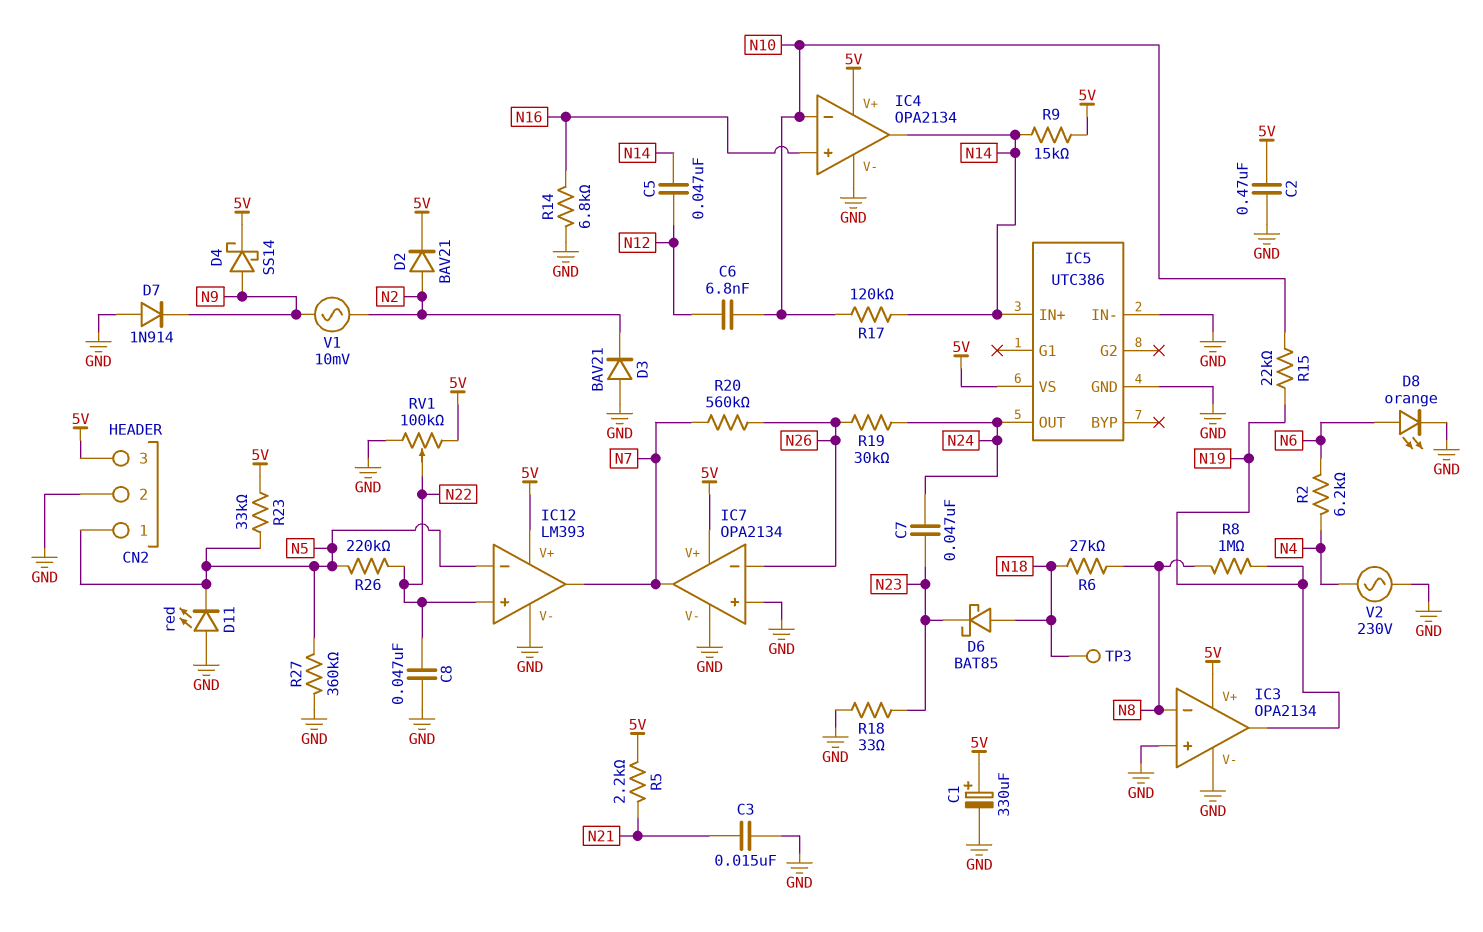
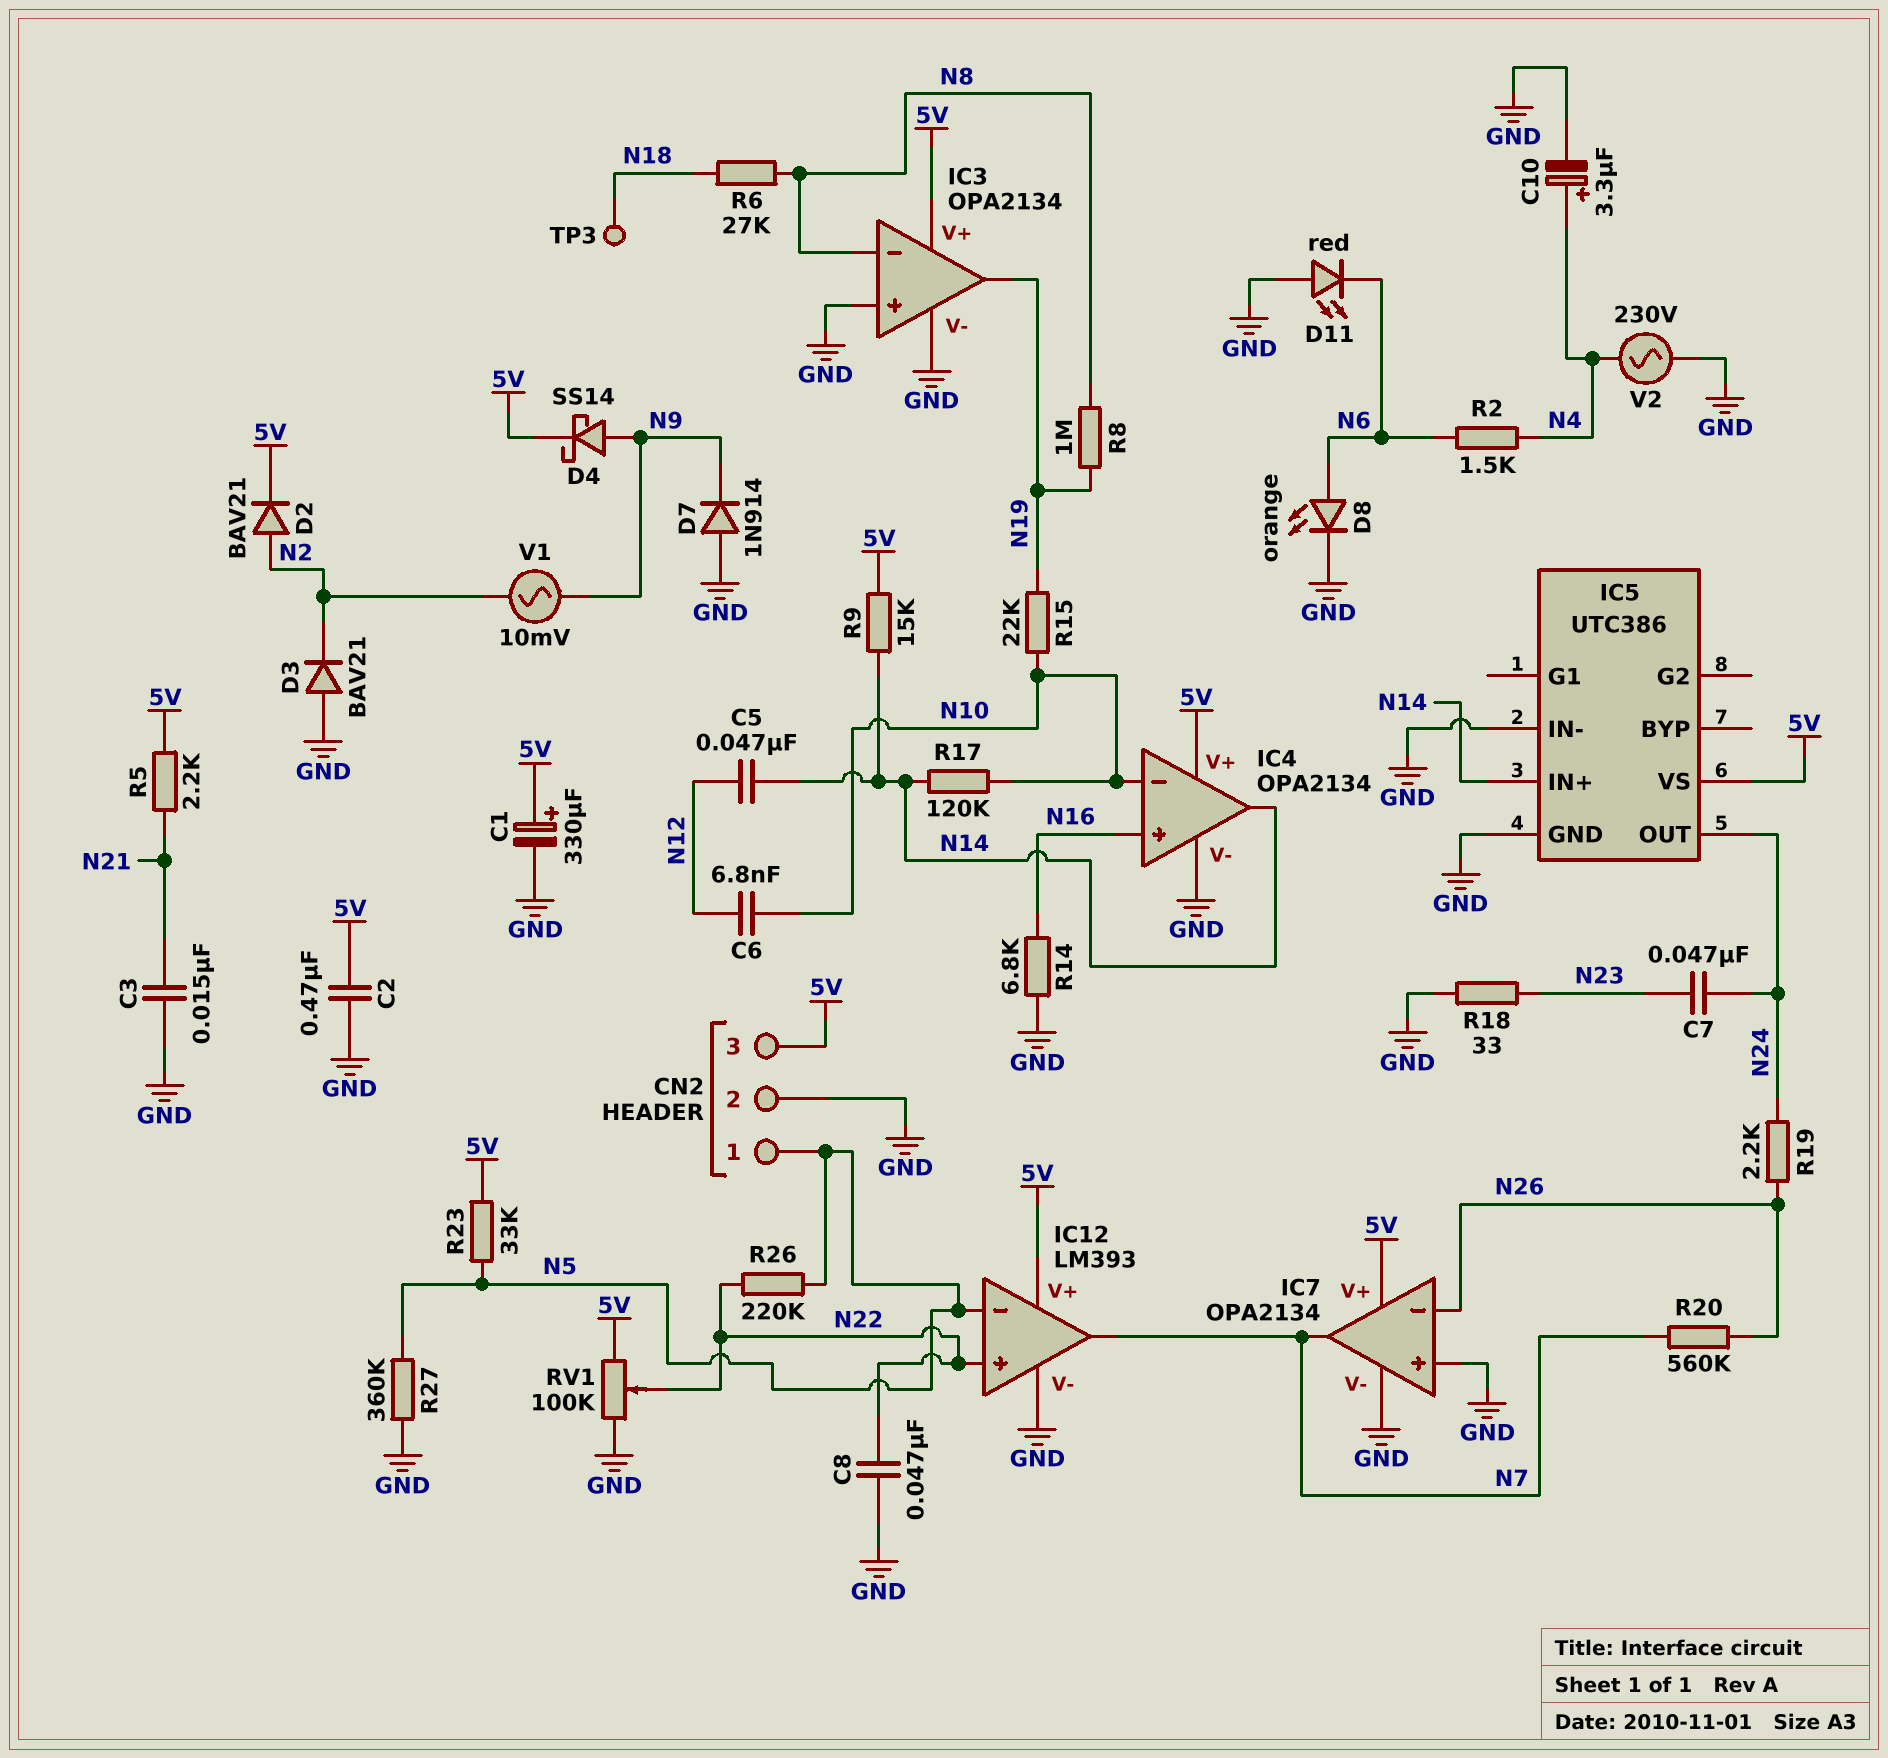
C10: none -> 3.3uF (plus N4, minus GND)
D6: schottky BAT85 (A N18, K N23) -> none
D11: LED red (A GND, K N5) -> LED red (A GND, K N6)
R2: 6.2k (N4, N6) -> 1.5k (N4, N6)
R19: 30k (N24, N26) -> 2.2k (N24, N26)

